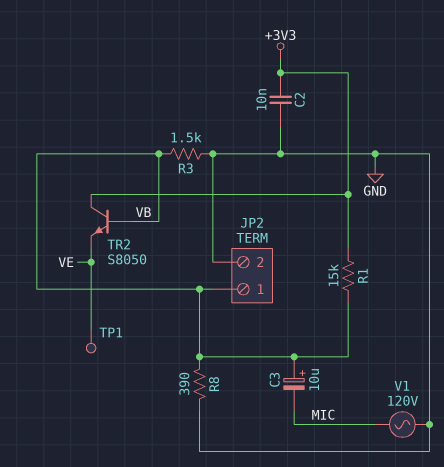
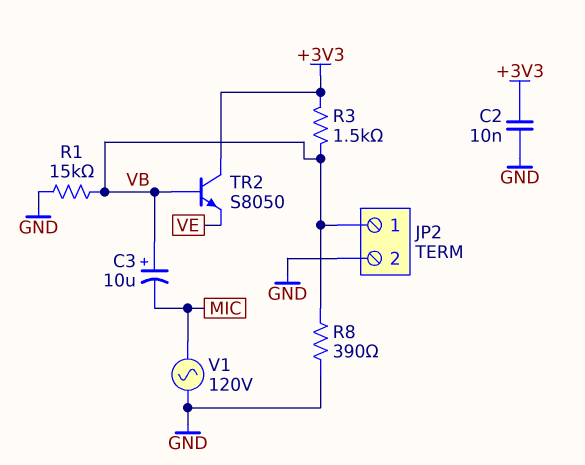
R1: 15k (+3V3, VB) -> 15k (GND, VB)
R3: 1.5k (GND, VB) -> 1.5k (+3V3, VB)
TP1: test point (VE) -> none

